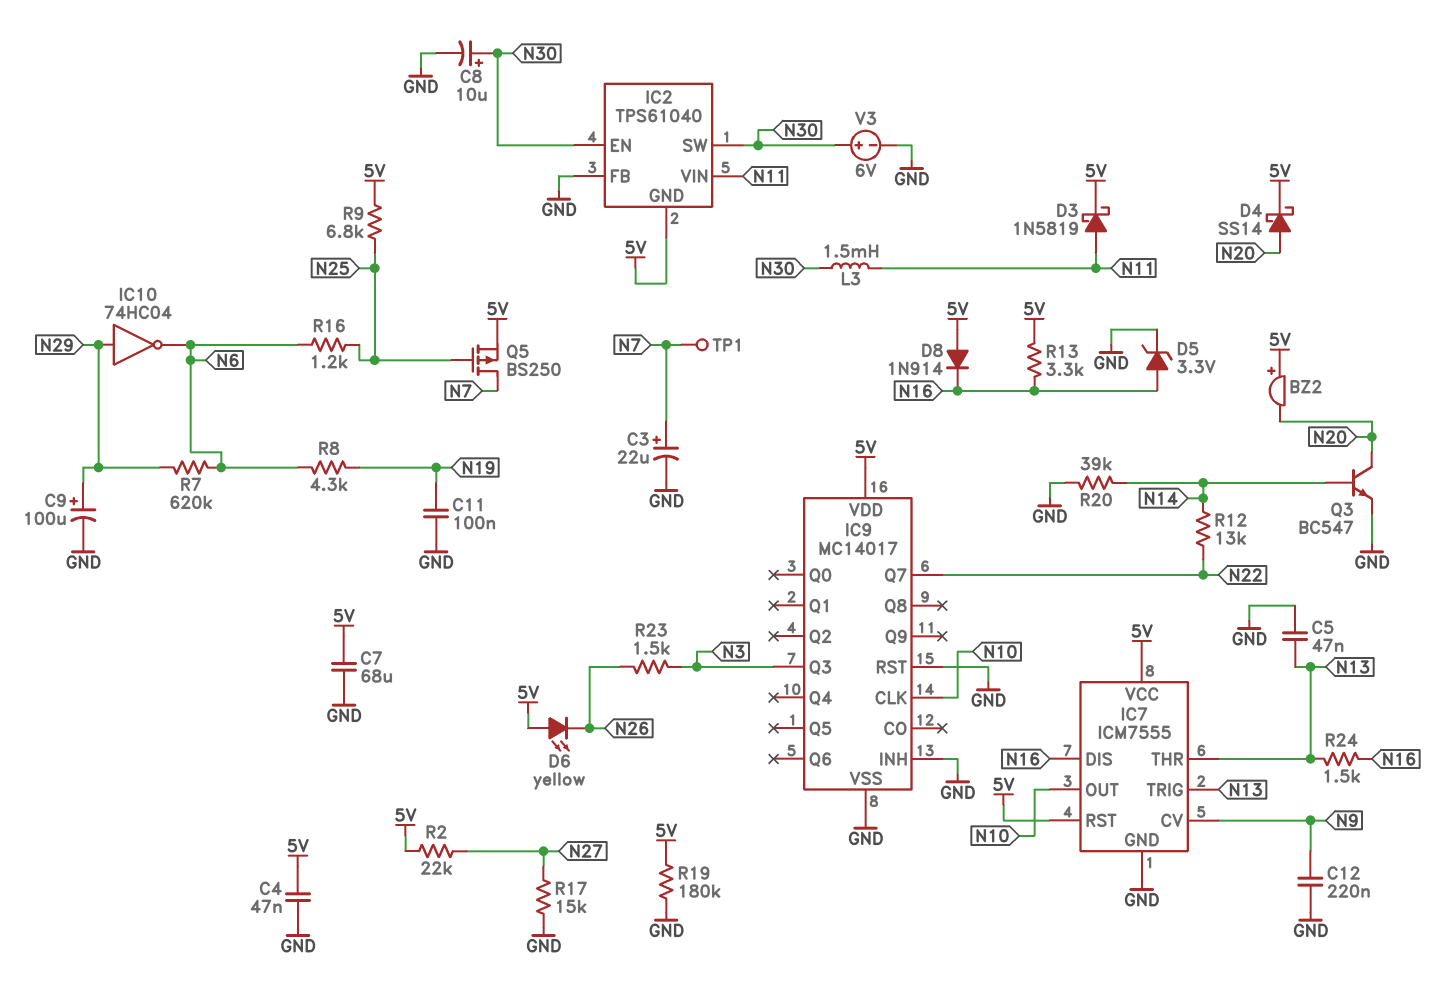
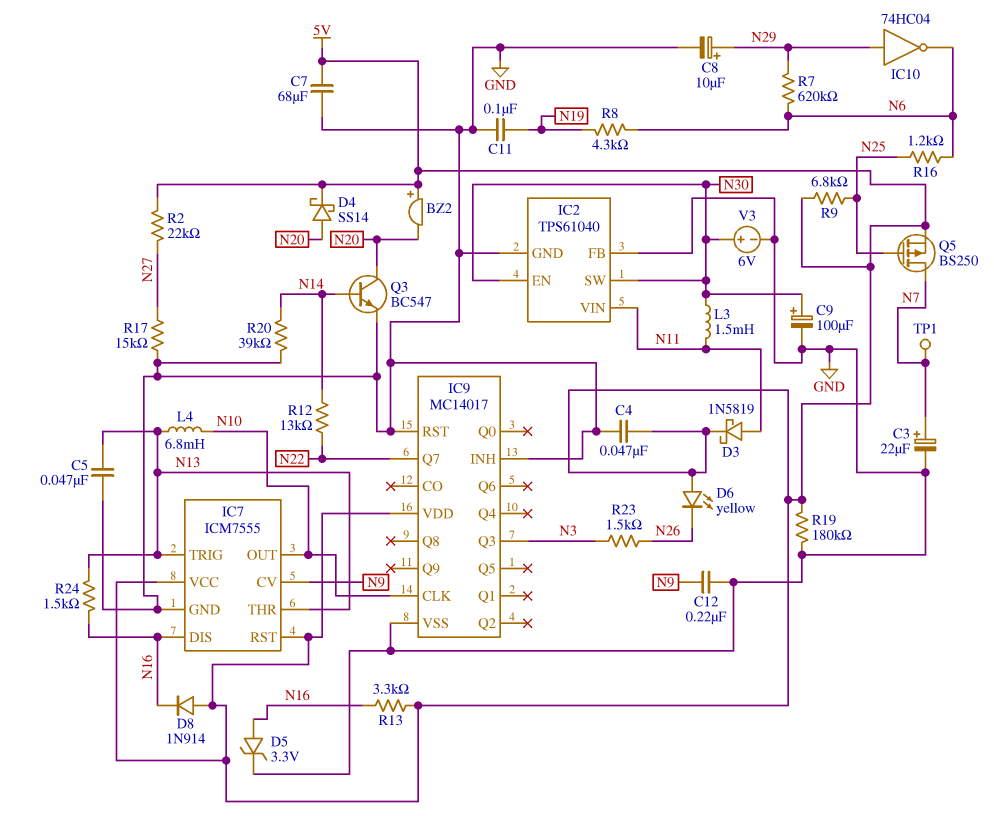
C8: 10uF (plus N30, minus GND) -> 10uF (plus N29, minus GND)
C9: 100uF (plus N29, minus GND) -> 100uF (plus N30, minus GND)
IC2 pin GND: 5V -> GND
L4: none -> 6.8mH (N10, N13)

